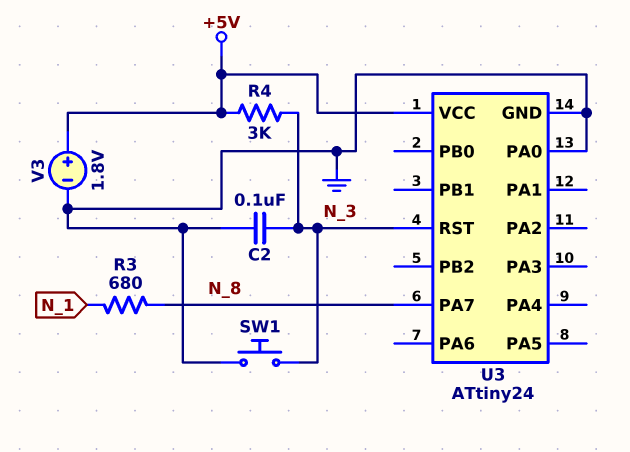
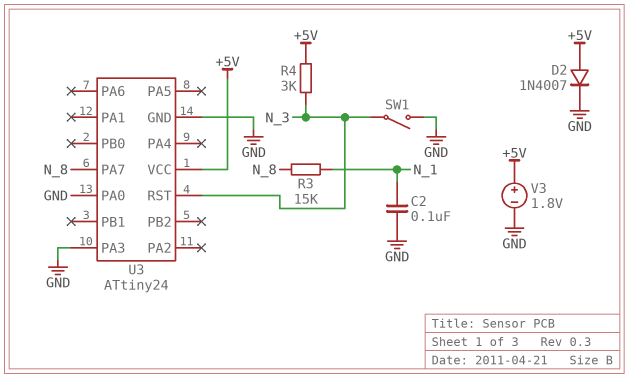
C2: 100nF (GND, N_3) -> 100nF (GND, N_1)
D2: none -> diode 1N4007 (A +5V, K GND)
R3: 680 (N_1, N_8) -> 15k (N_1, N_8)
SW1: button (GND, N_3) -> switch (GND, N_3)
U3 pin PA3: none -> GND

